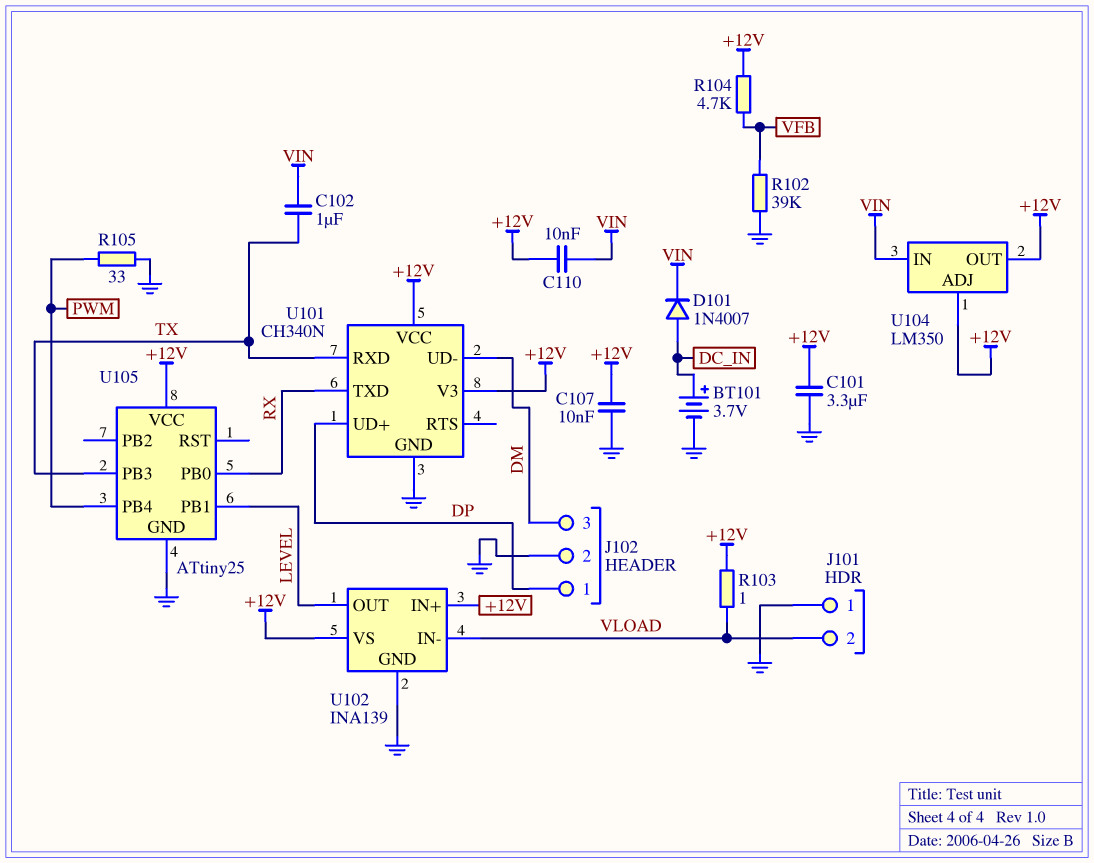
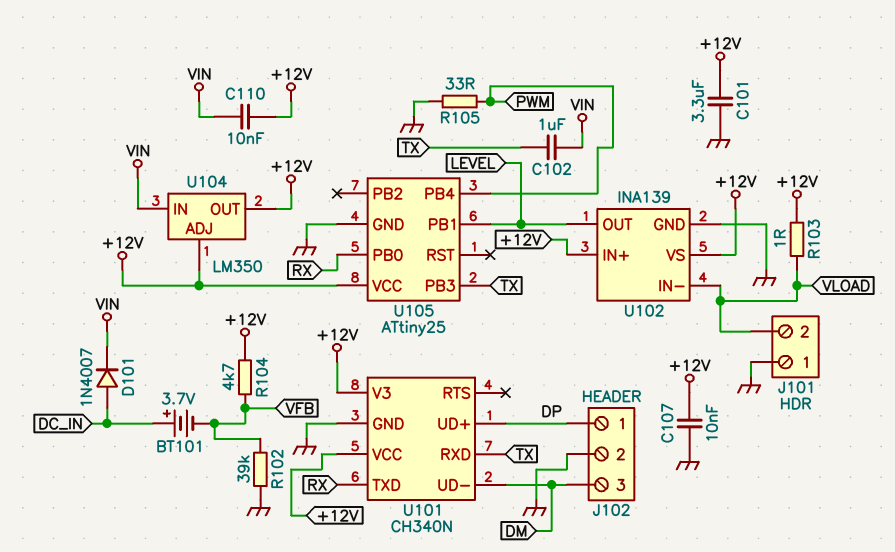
BT101: 3.7V (plus DC_IN, minus GND) -> 3.7V (plus DC_IN, minus VFB)

